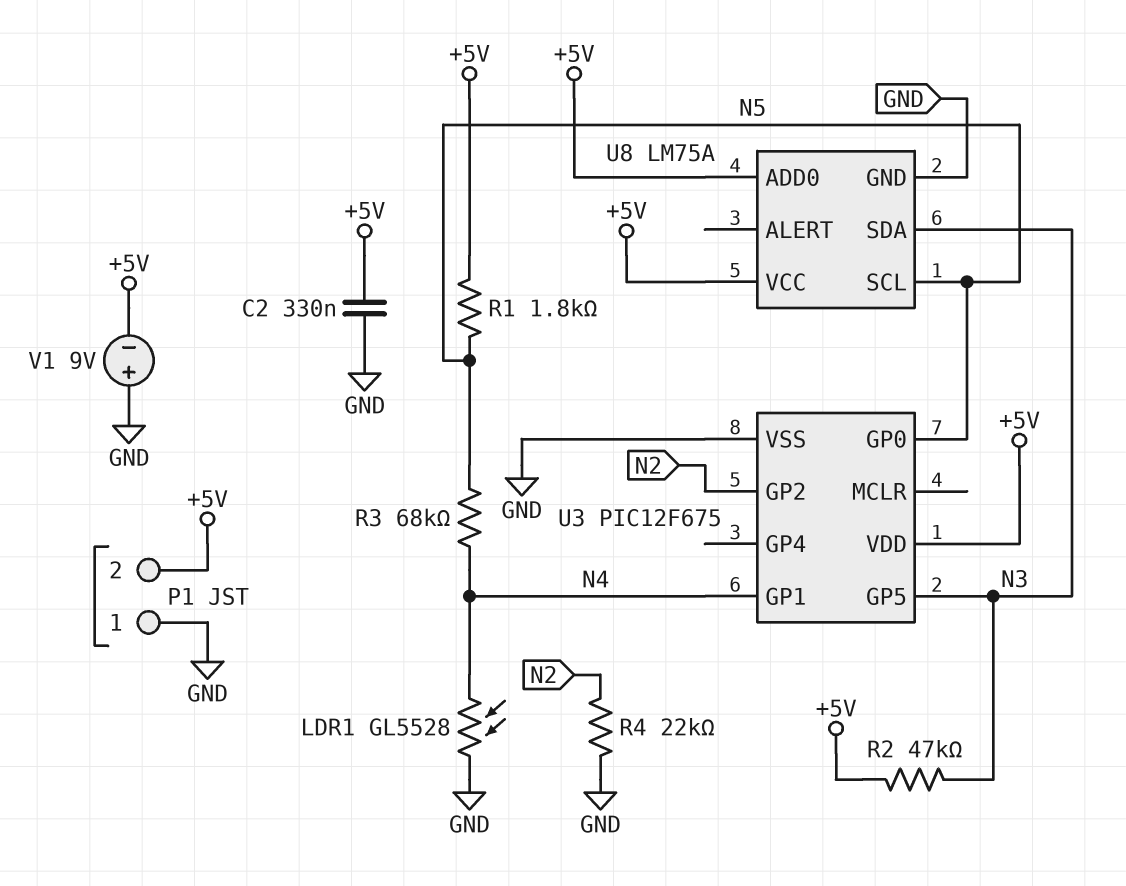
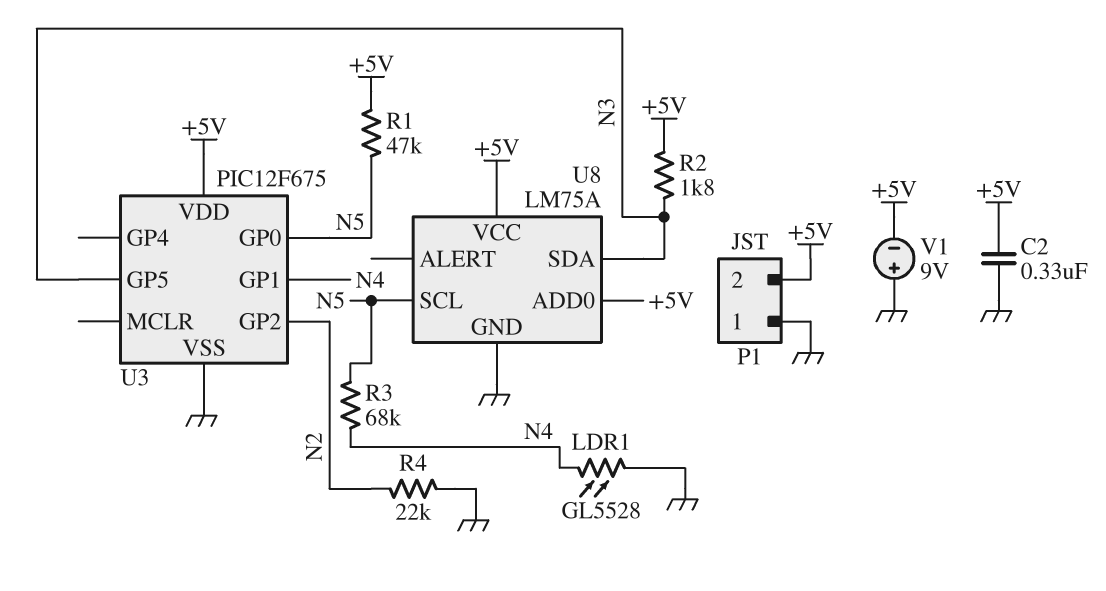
R1: 1.8k (+5V, N5) -> 47k (+5V, N5)
R2: 47k (+5V, N3) -> 1.8k (+5V, N3)

